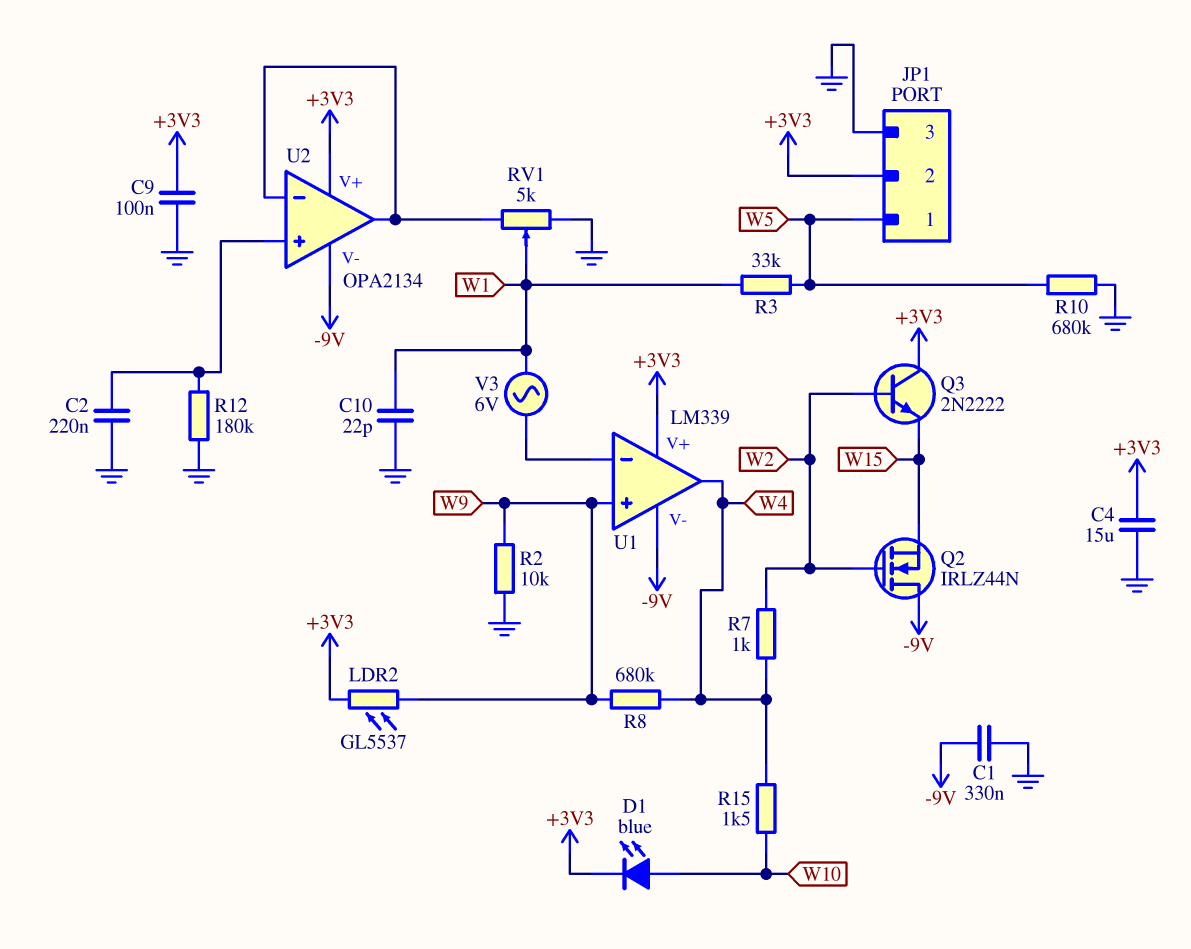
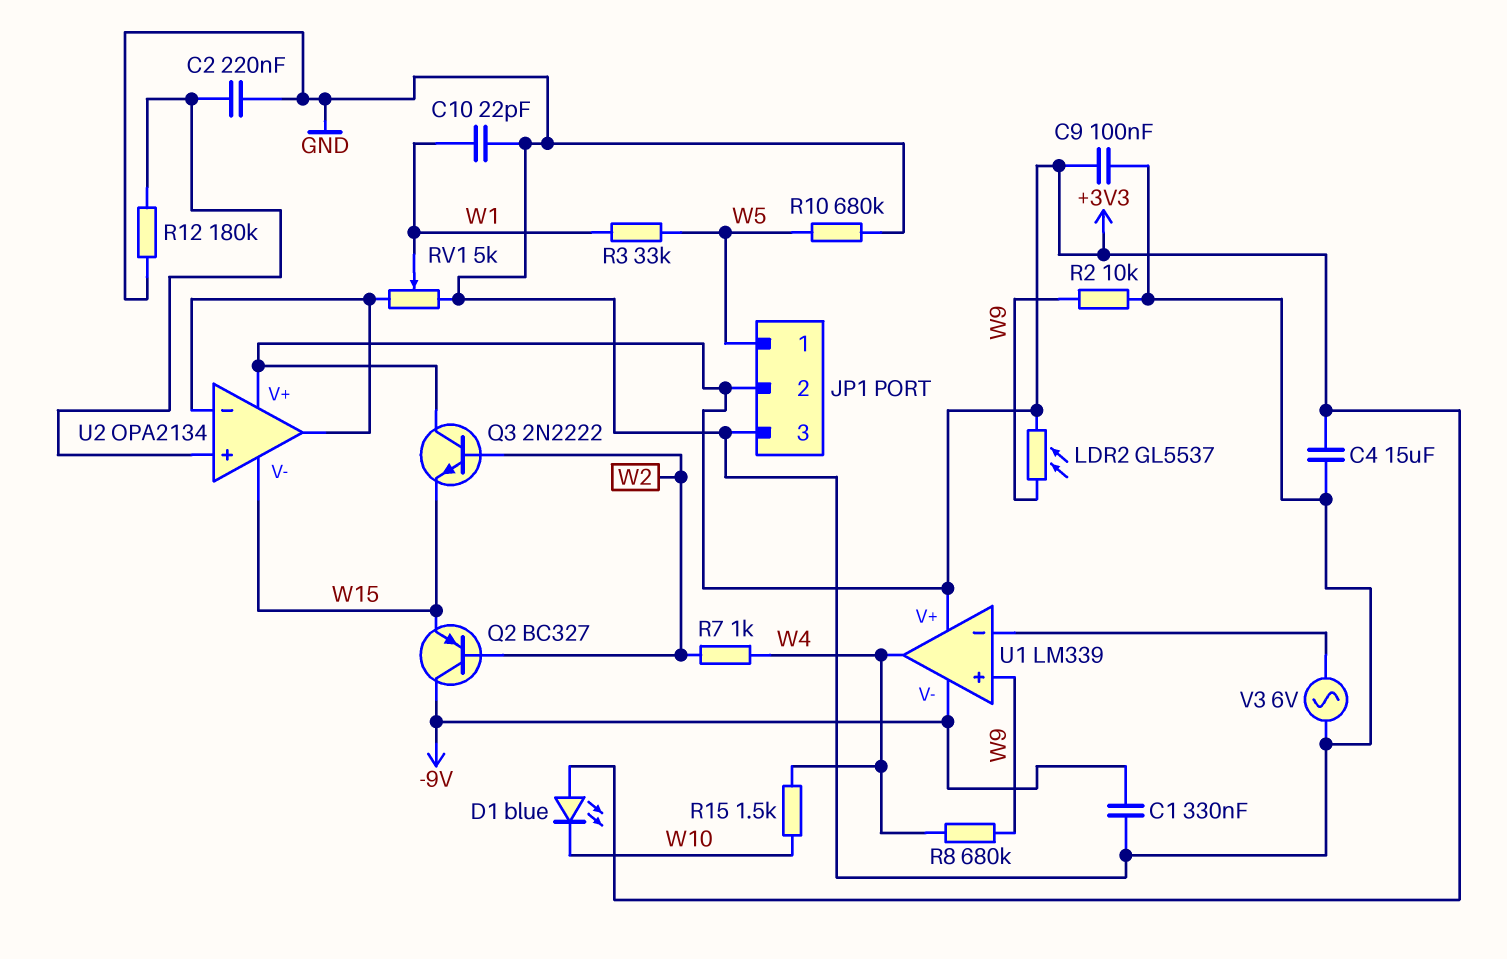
D1: LED blue (A W10, K +3V3) -> LED blue (A +3V3, K W10)
Q2: NMOS IRLZ44N (G W2, D -9V, S W15) -> PNP BC327 (B W2, C -9V, E W15)
U2 pin V-: -9V -> W15
V3: AC 6V (U1/in-, W1) -> AC 6V (GND, U1/in-)

